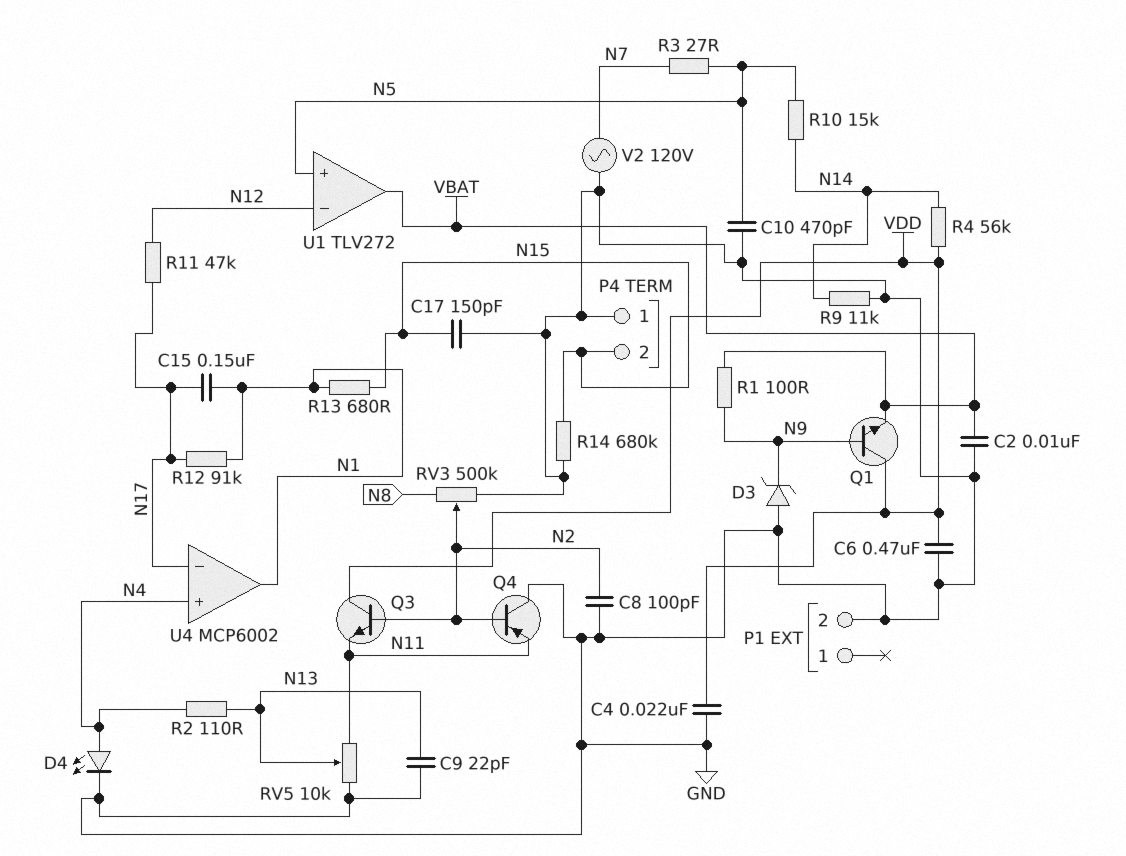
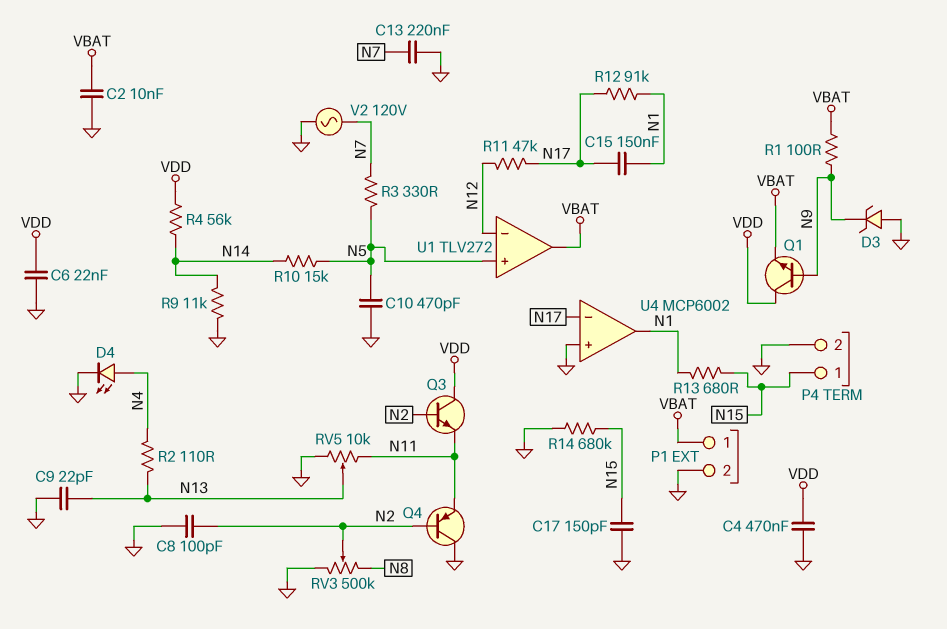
C4: 22nF (GND, VDD) -> 470nF (GND, VDD)
C6: 470nF (GND, VDD) -> 22nF (GND, VDD)
C13: none -> 220nF (GND, N7)
P1 pin 1: none -> VBAT
P4 pin 1: GND -> N15
P4 pin 2: N15 -> GND
R3: 27 (N5, N7) -> 330 (N5, N7)
U4 pin in+: N4 -> GND

